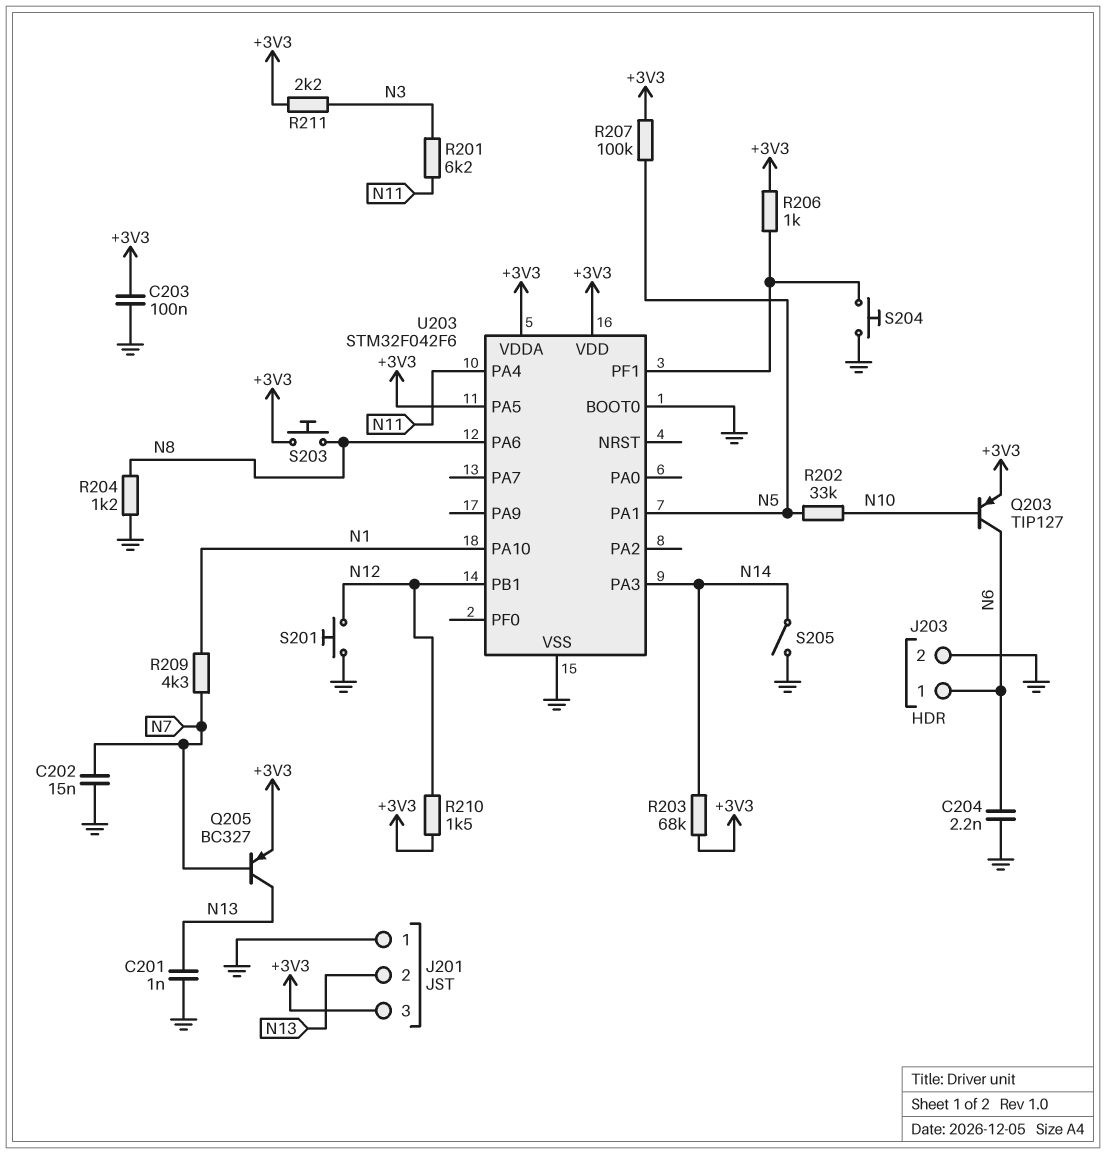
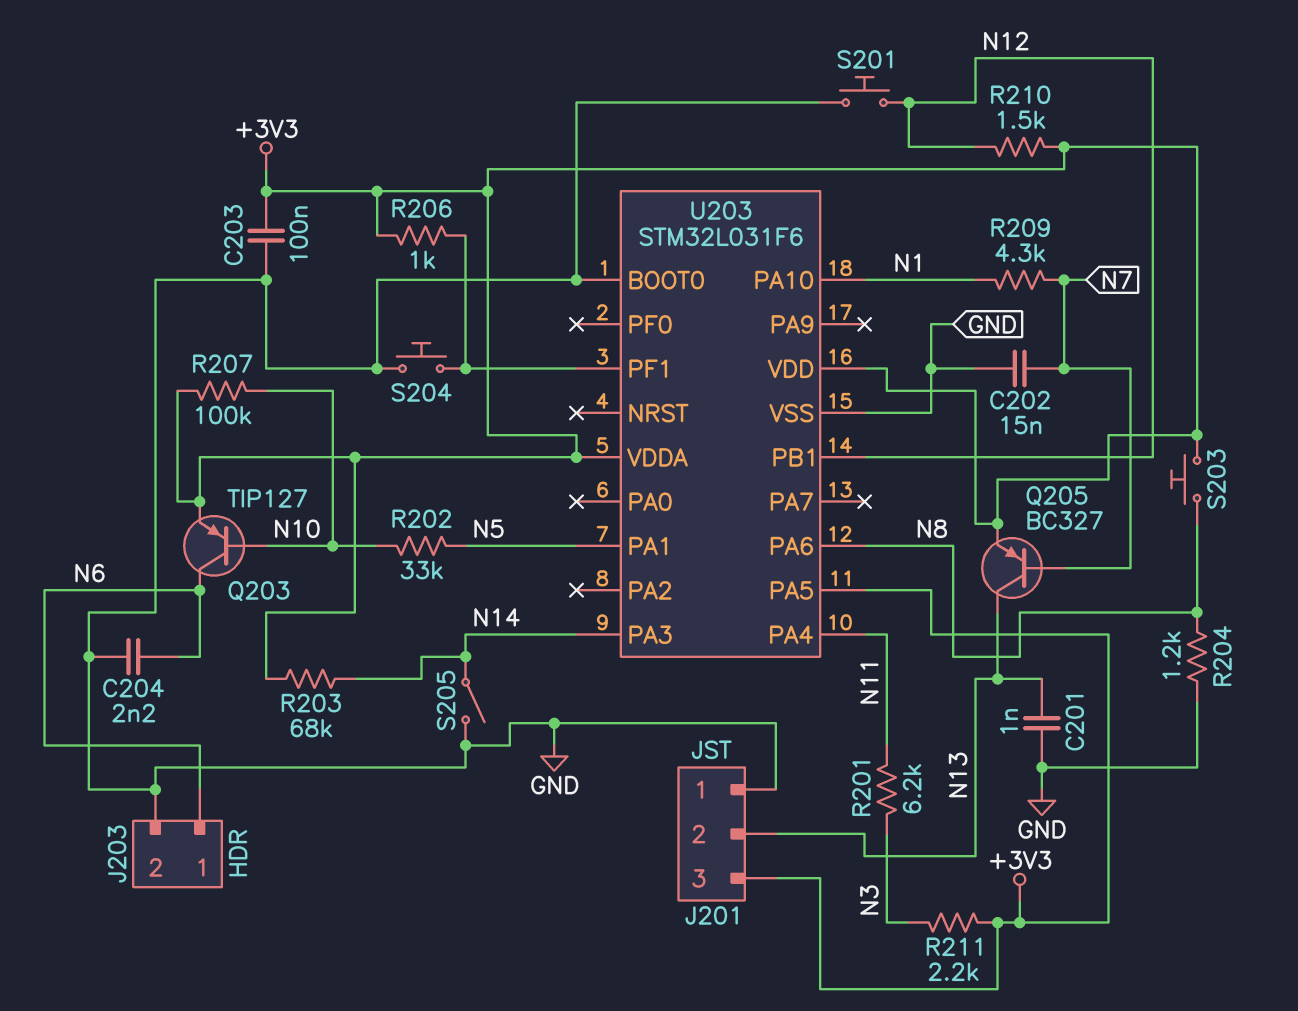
R207: 100k (+3V3, N5) -> 100k (+3V3, N10)
U203: STM32F042F6 -> STM32L031F6

